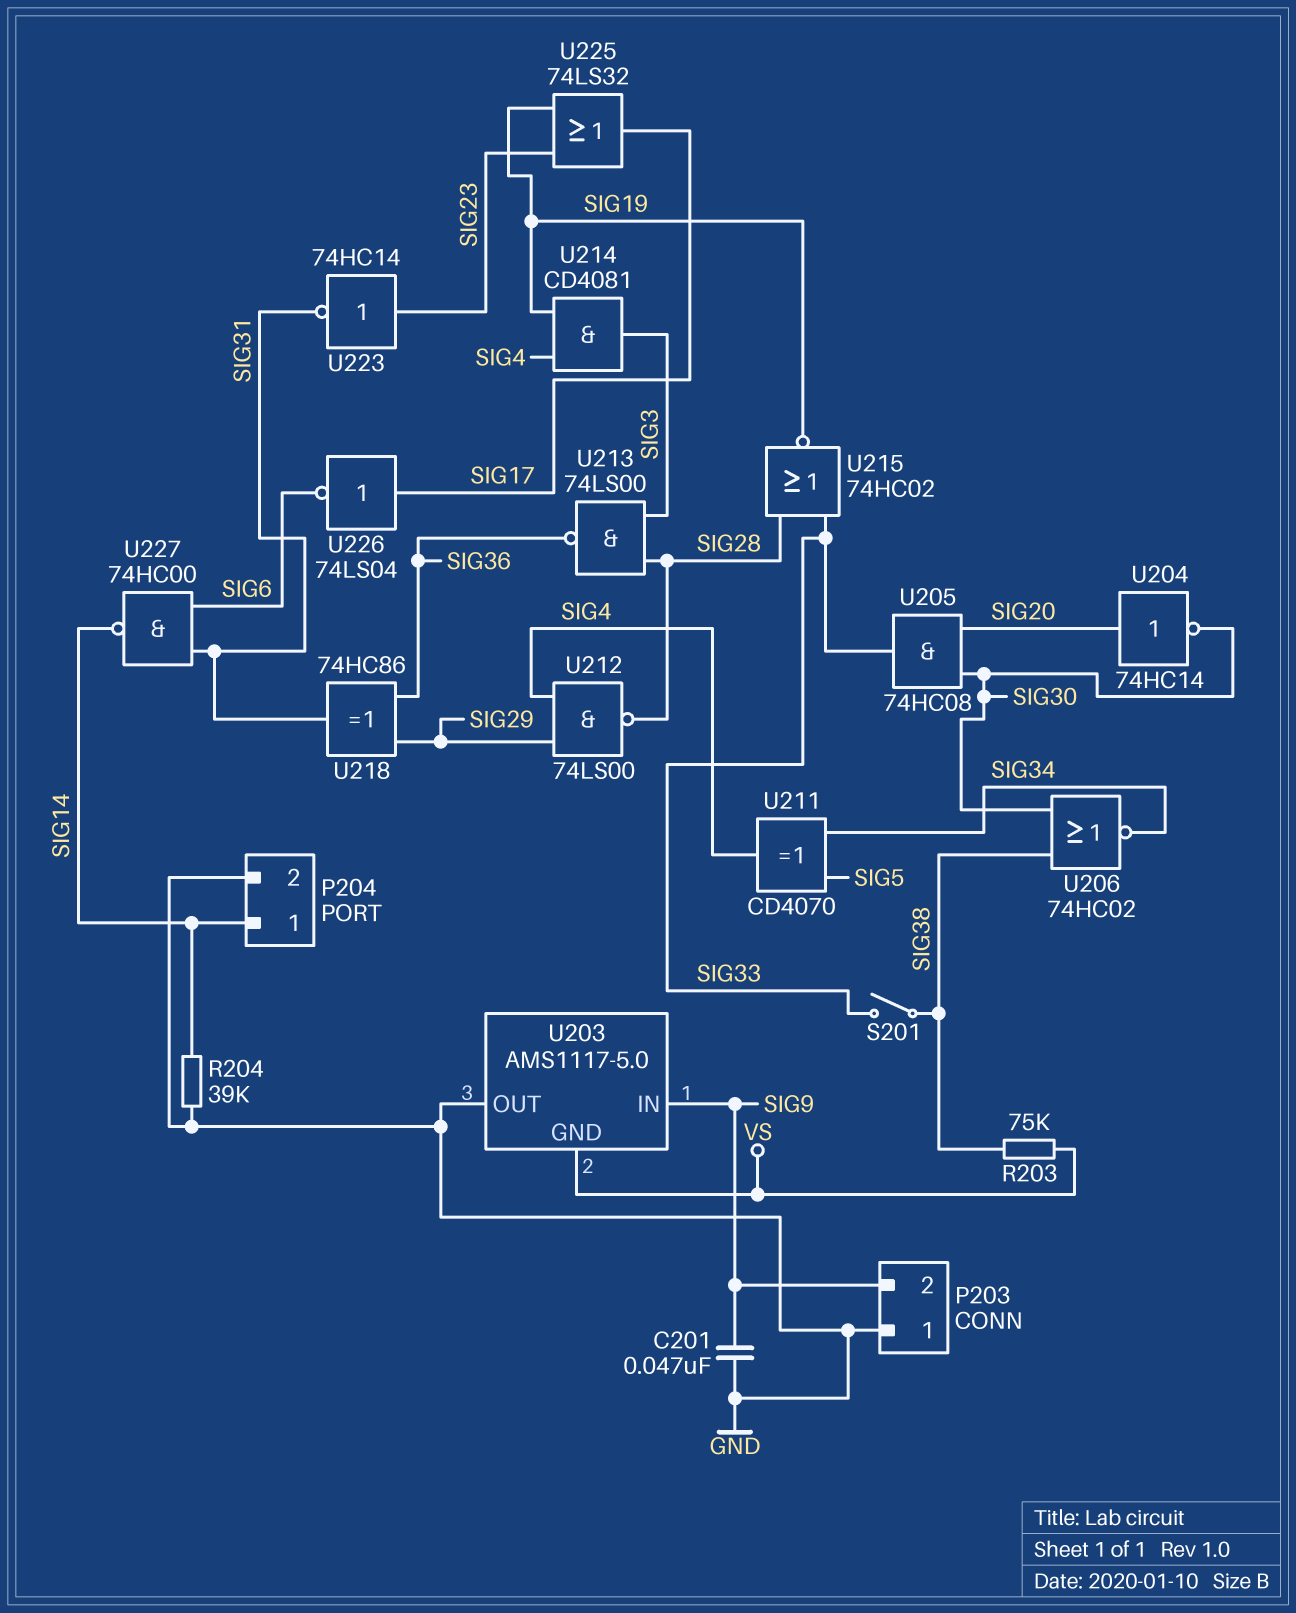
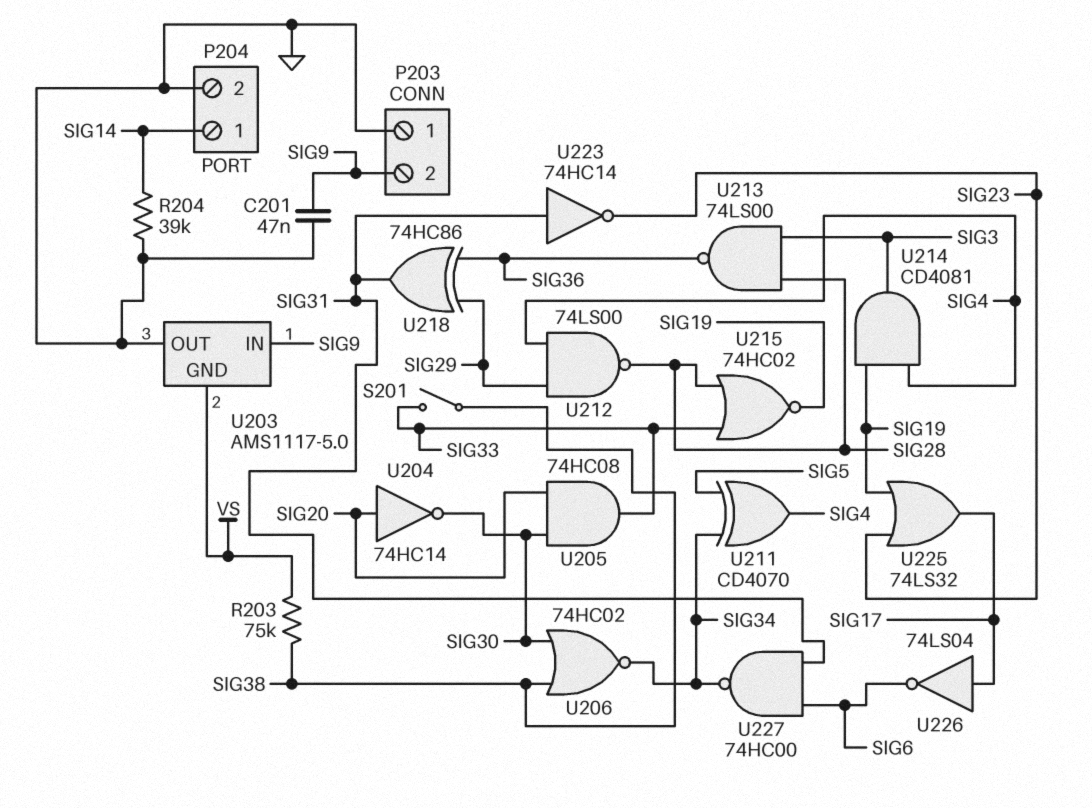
U223: NOT 74HC14 (in SIG23, out SIG31) -> NOT 74HC14 (in SIG31, out SIG23)
U227: NAND 74HC00 (in SIG6, in SIG31, out SIG14) -> NAND 74HC00 (in SIG6, in SIG31, out SIG34)

